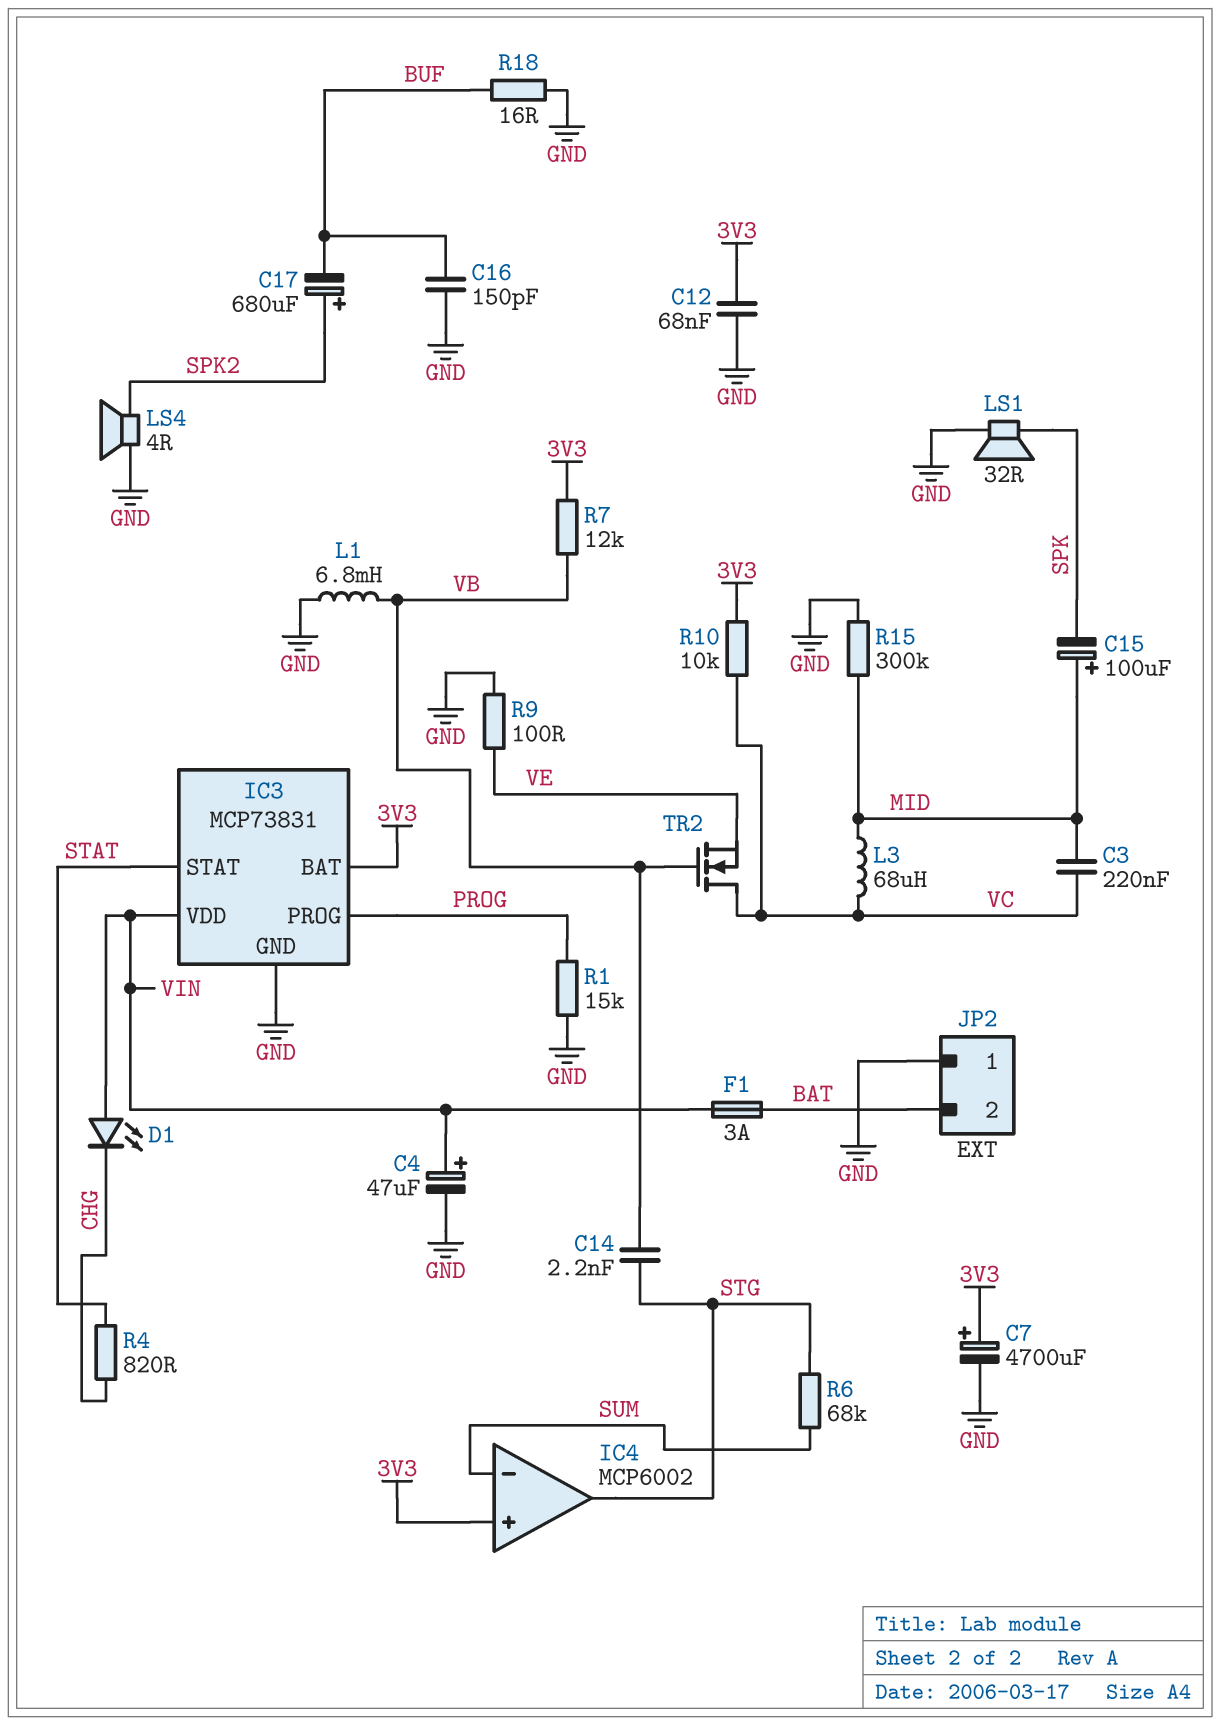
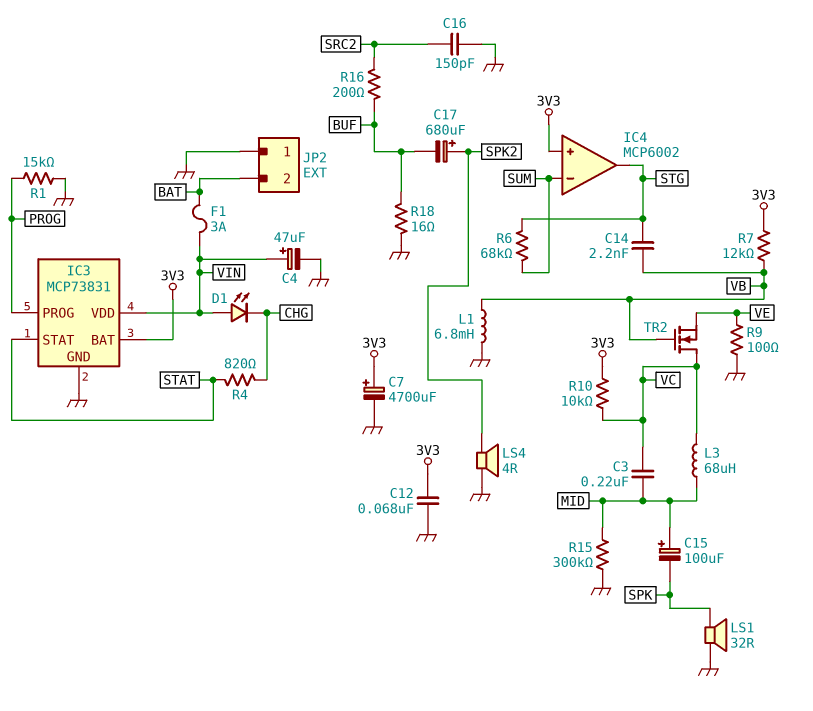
C16: 150pF (BUF, GND) -> 150pF (GND, SRC2)
R16: none -> 200 (BUF, SRC2)

